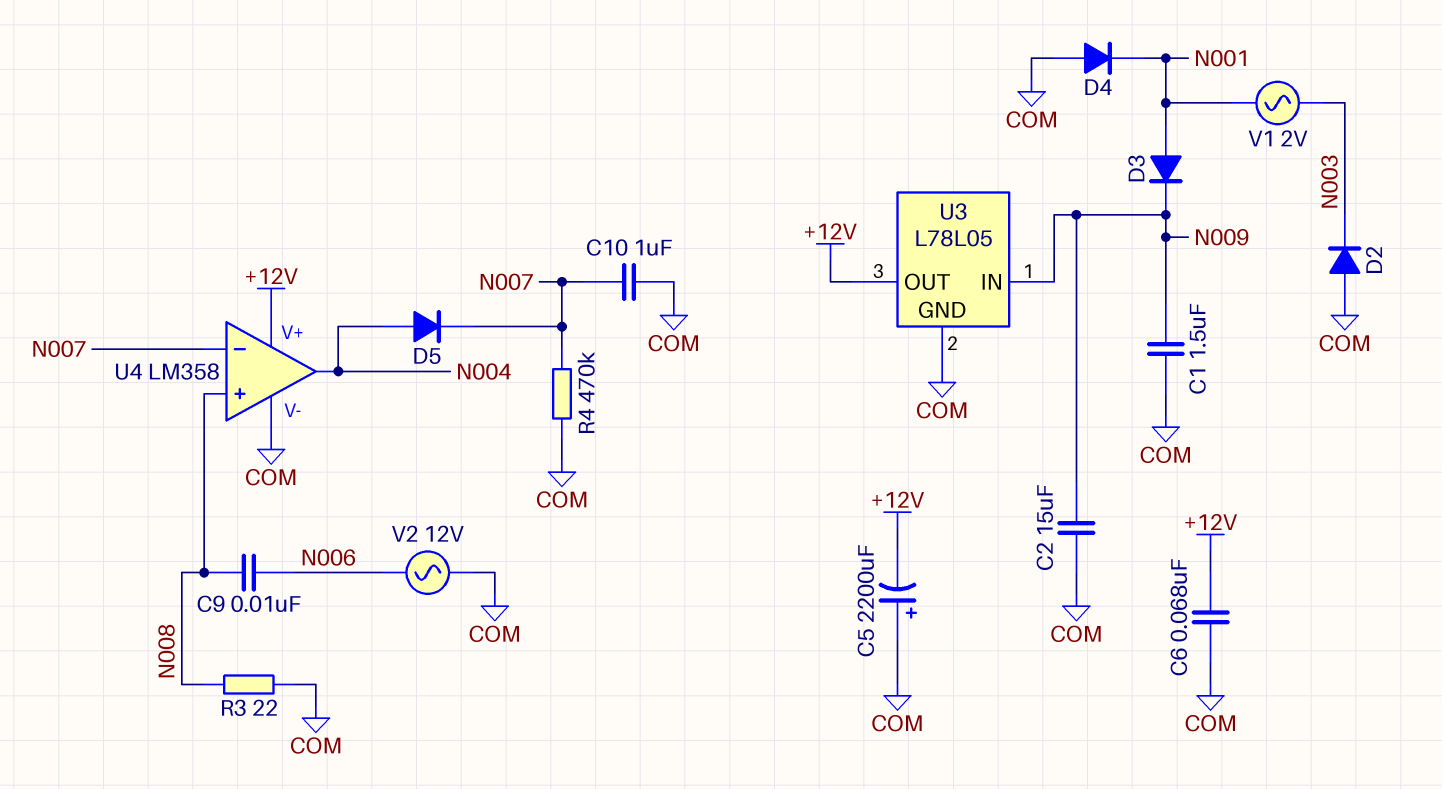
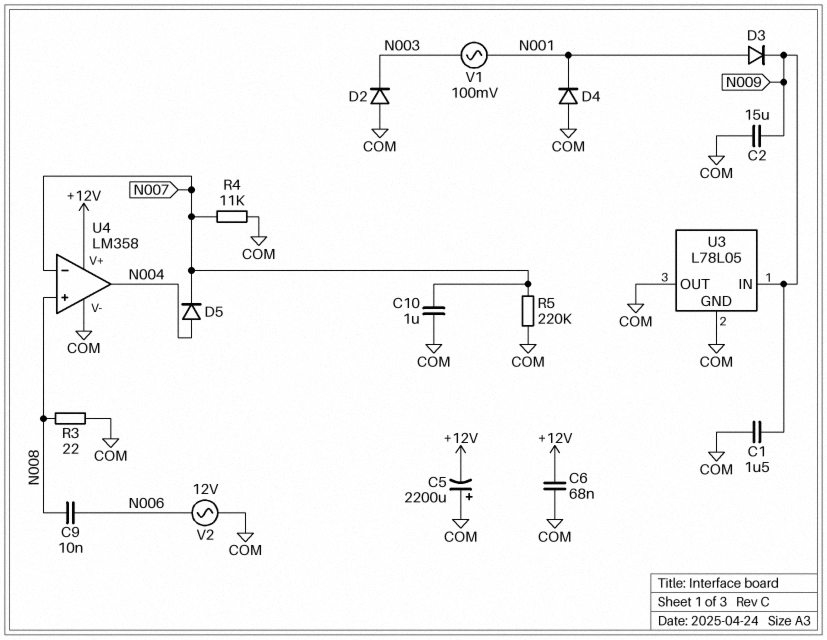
R4: 470k (COM, N007) -> 11k (COM, N007)
R5: none -> 220k (COM, N007)
U3 pin OUT: +12V -> COM
V1: AC 2V (N001, N003) -> AC 100mV (N001, N003)

